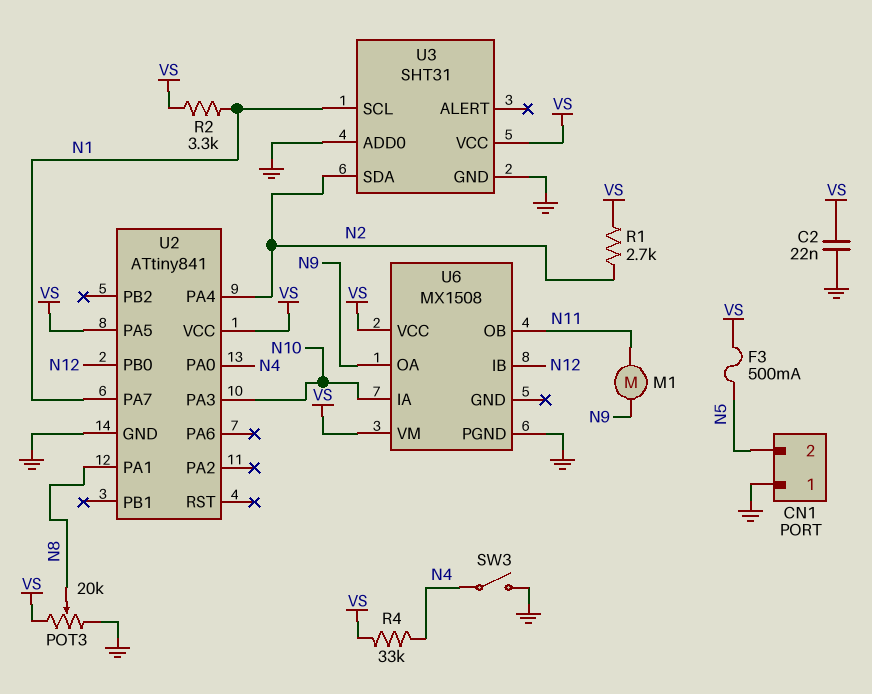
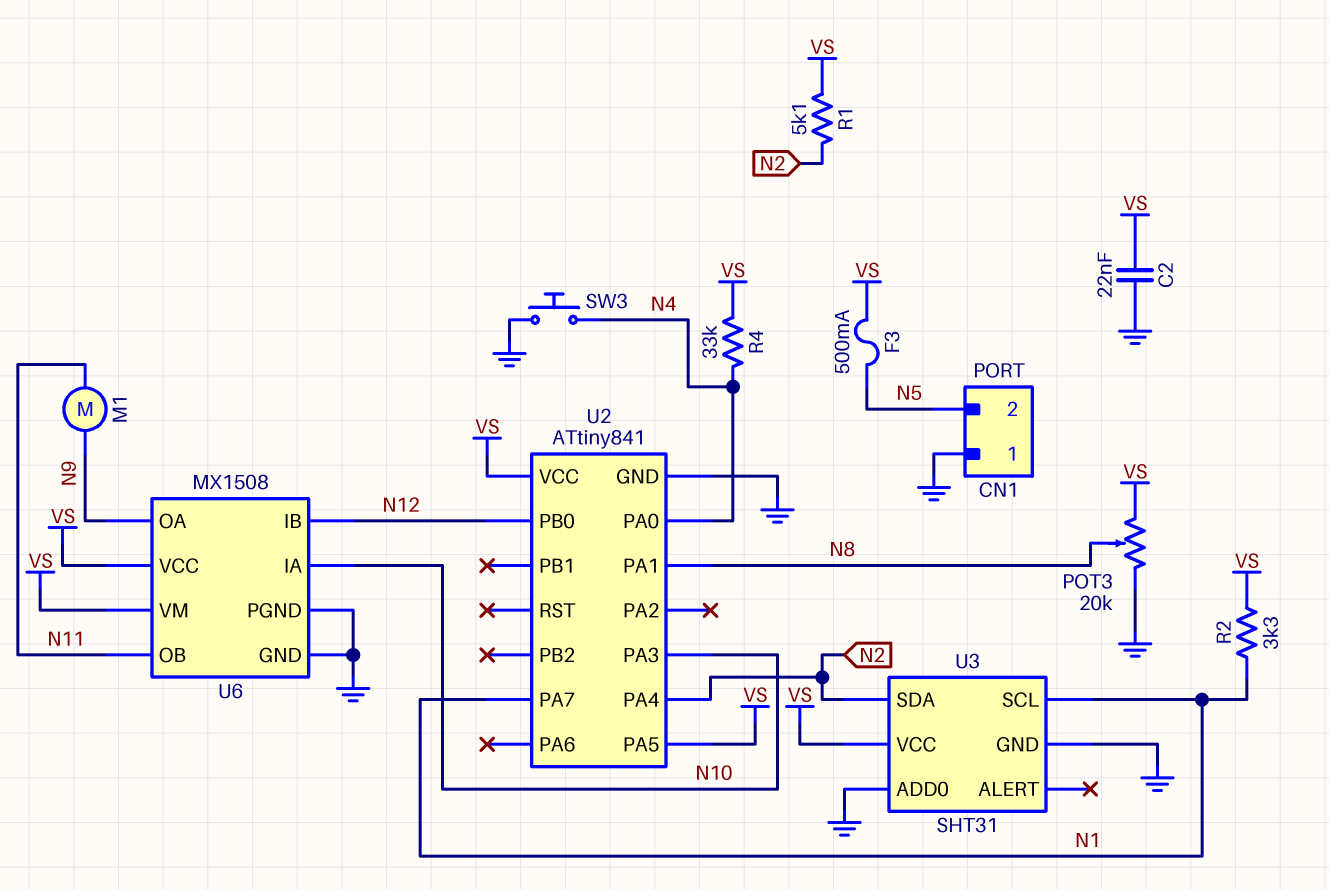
R1: 2.7k (N2, VS) -> 5.1k (N2, VS)
SW3: switch (GND, N4) -> button (GND, N4)
U6 pin GND: none -> GND

